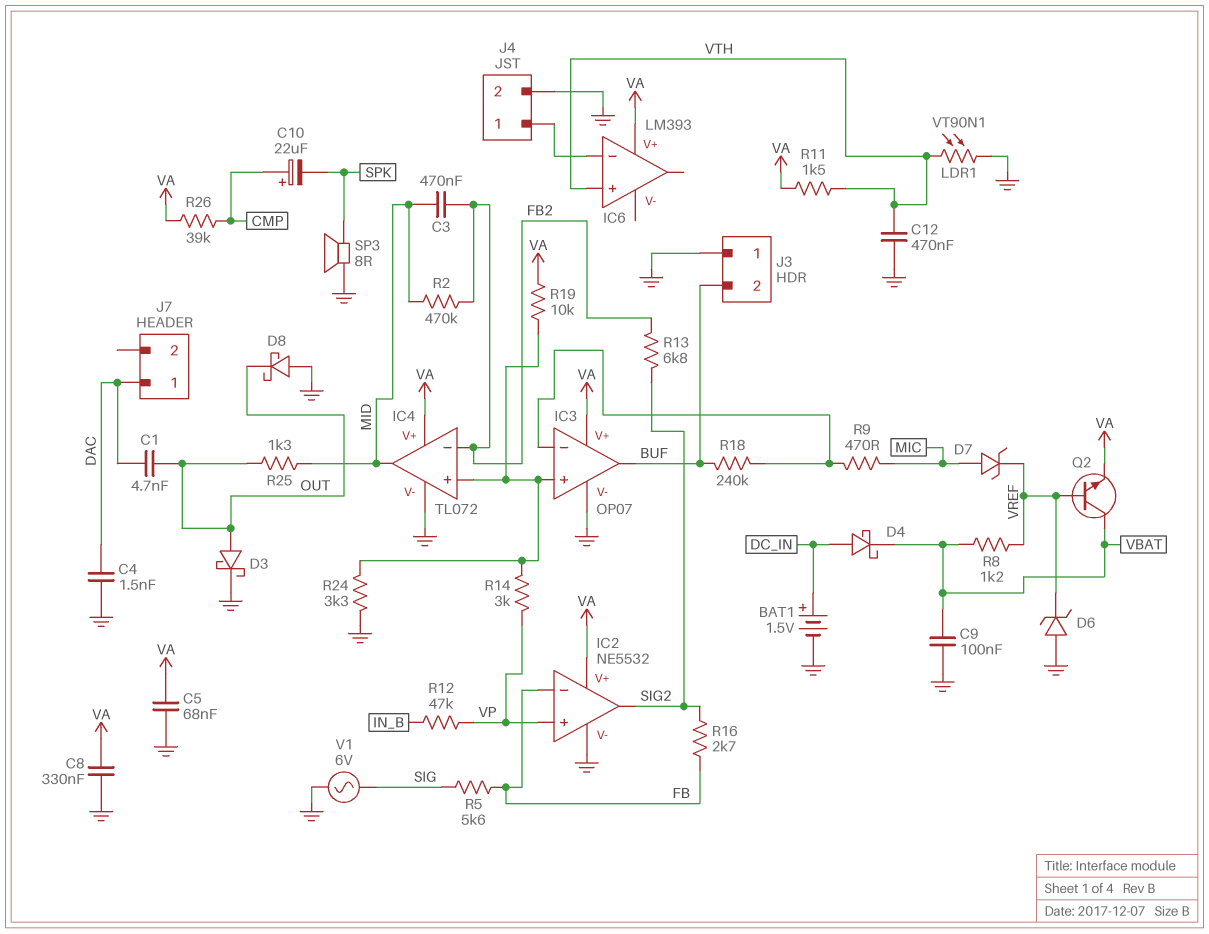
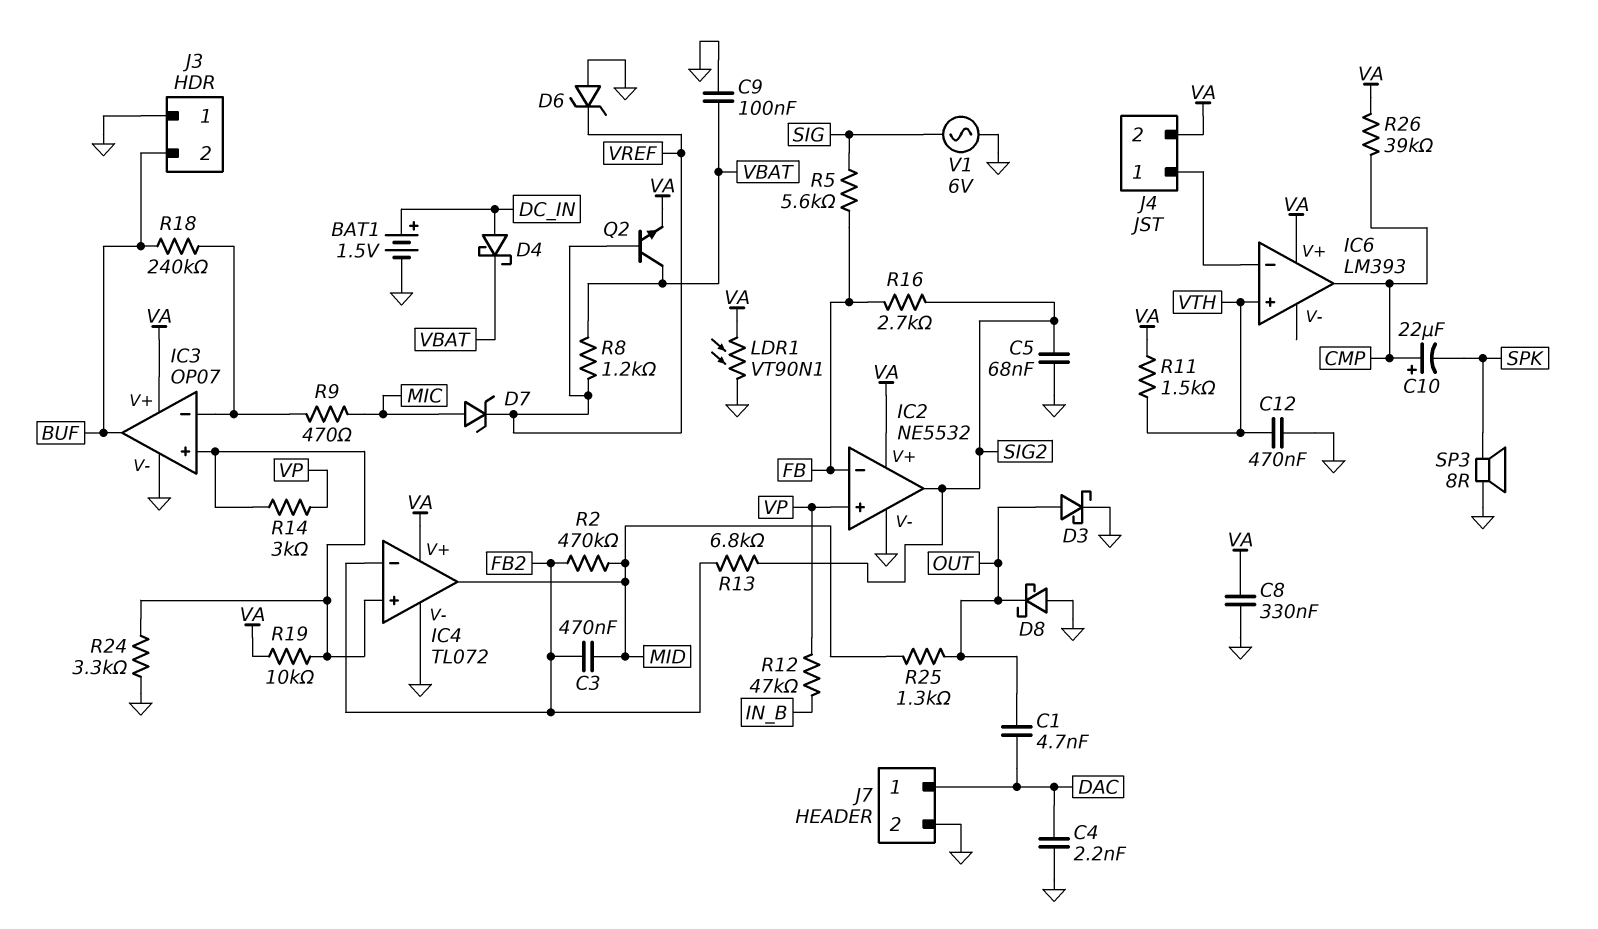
C4: 1.5nF (DAC, GND) -> 2.2nF (DAC, GND)
C5: 68nF (GND, VA) -> 68nF (GND, SIG2)
IC6 pin out: none -> CMP
J4 pin 2: GND -> VA
J7 pin 2: none -> GND
LDR1: VT90N1 (GND, VTH) -> VT90N1 (GND, VA)

